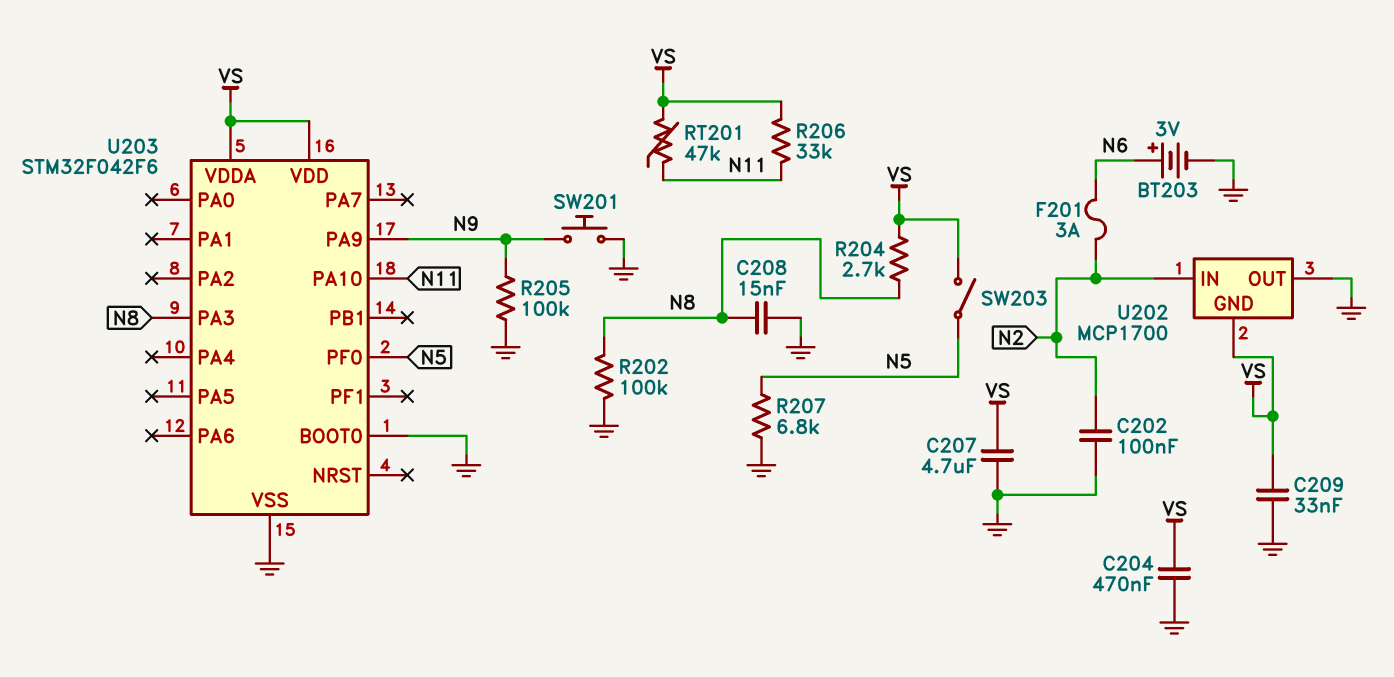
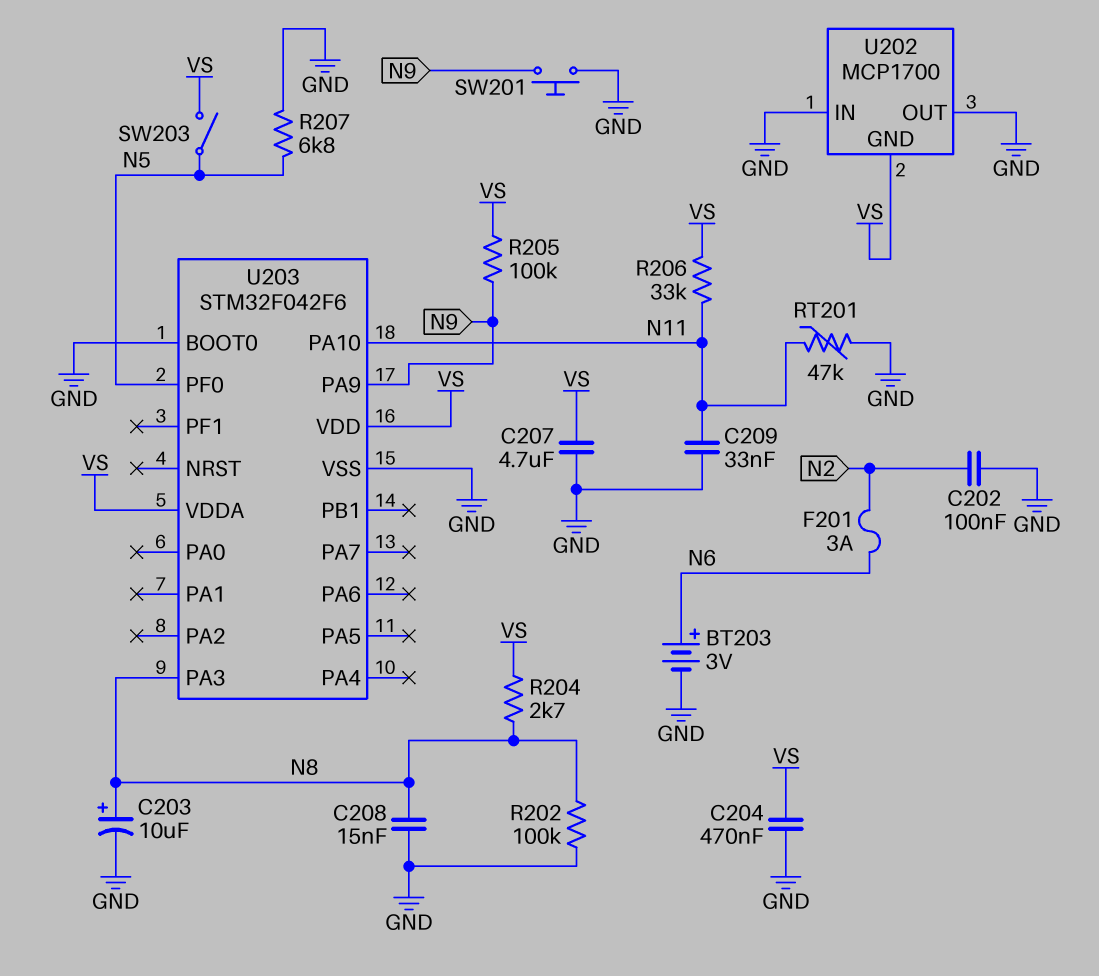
C203: none -> 10uF (plus N8, minus GND)
C209: 33nF (GND, VS) -> 33nF (GND, N11)
R205: 100k (GND, N9) -> 100k (N9, VS)
RT201: 47k (N11, VS) -> 47k (GND, N11)
U202 pin IN: N2 -> GND

